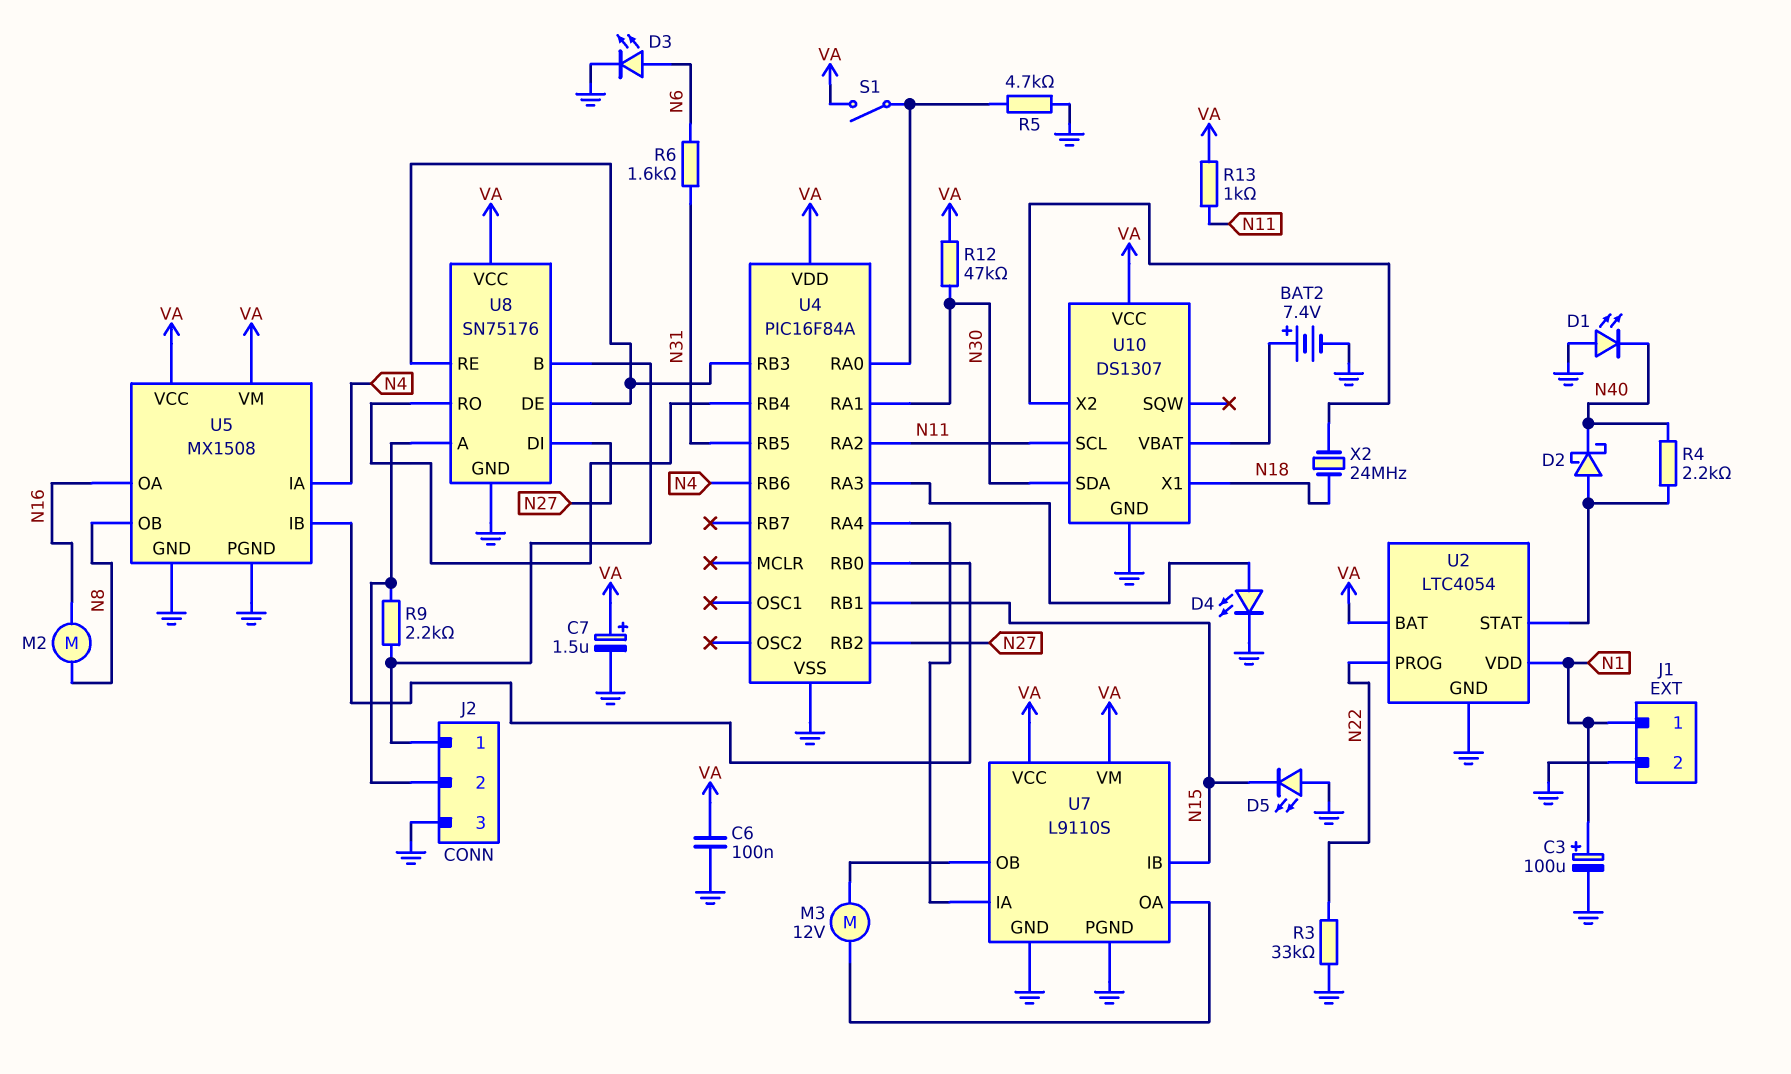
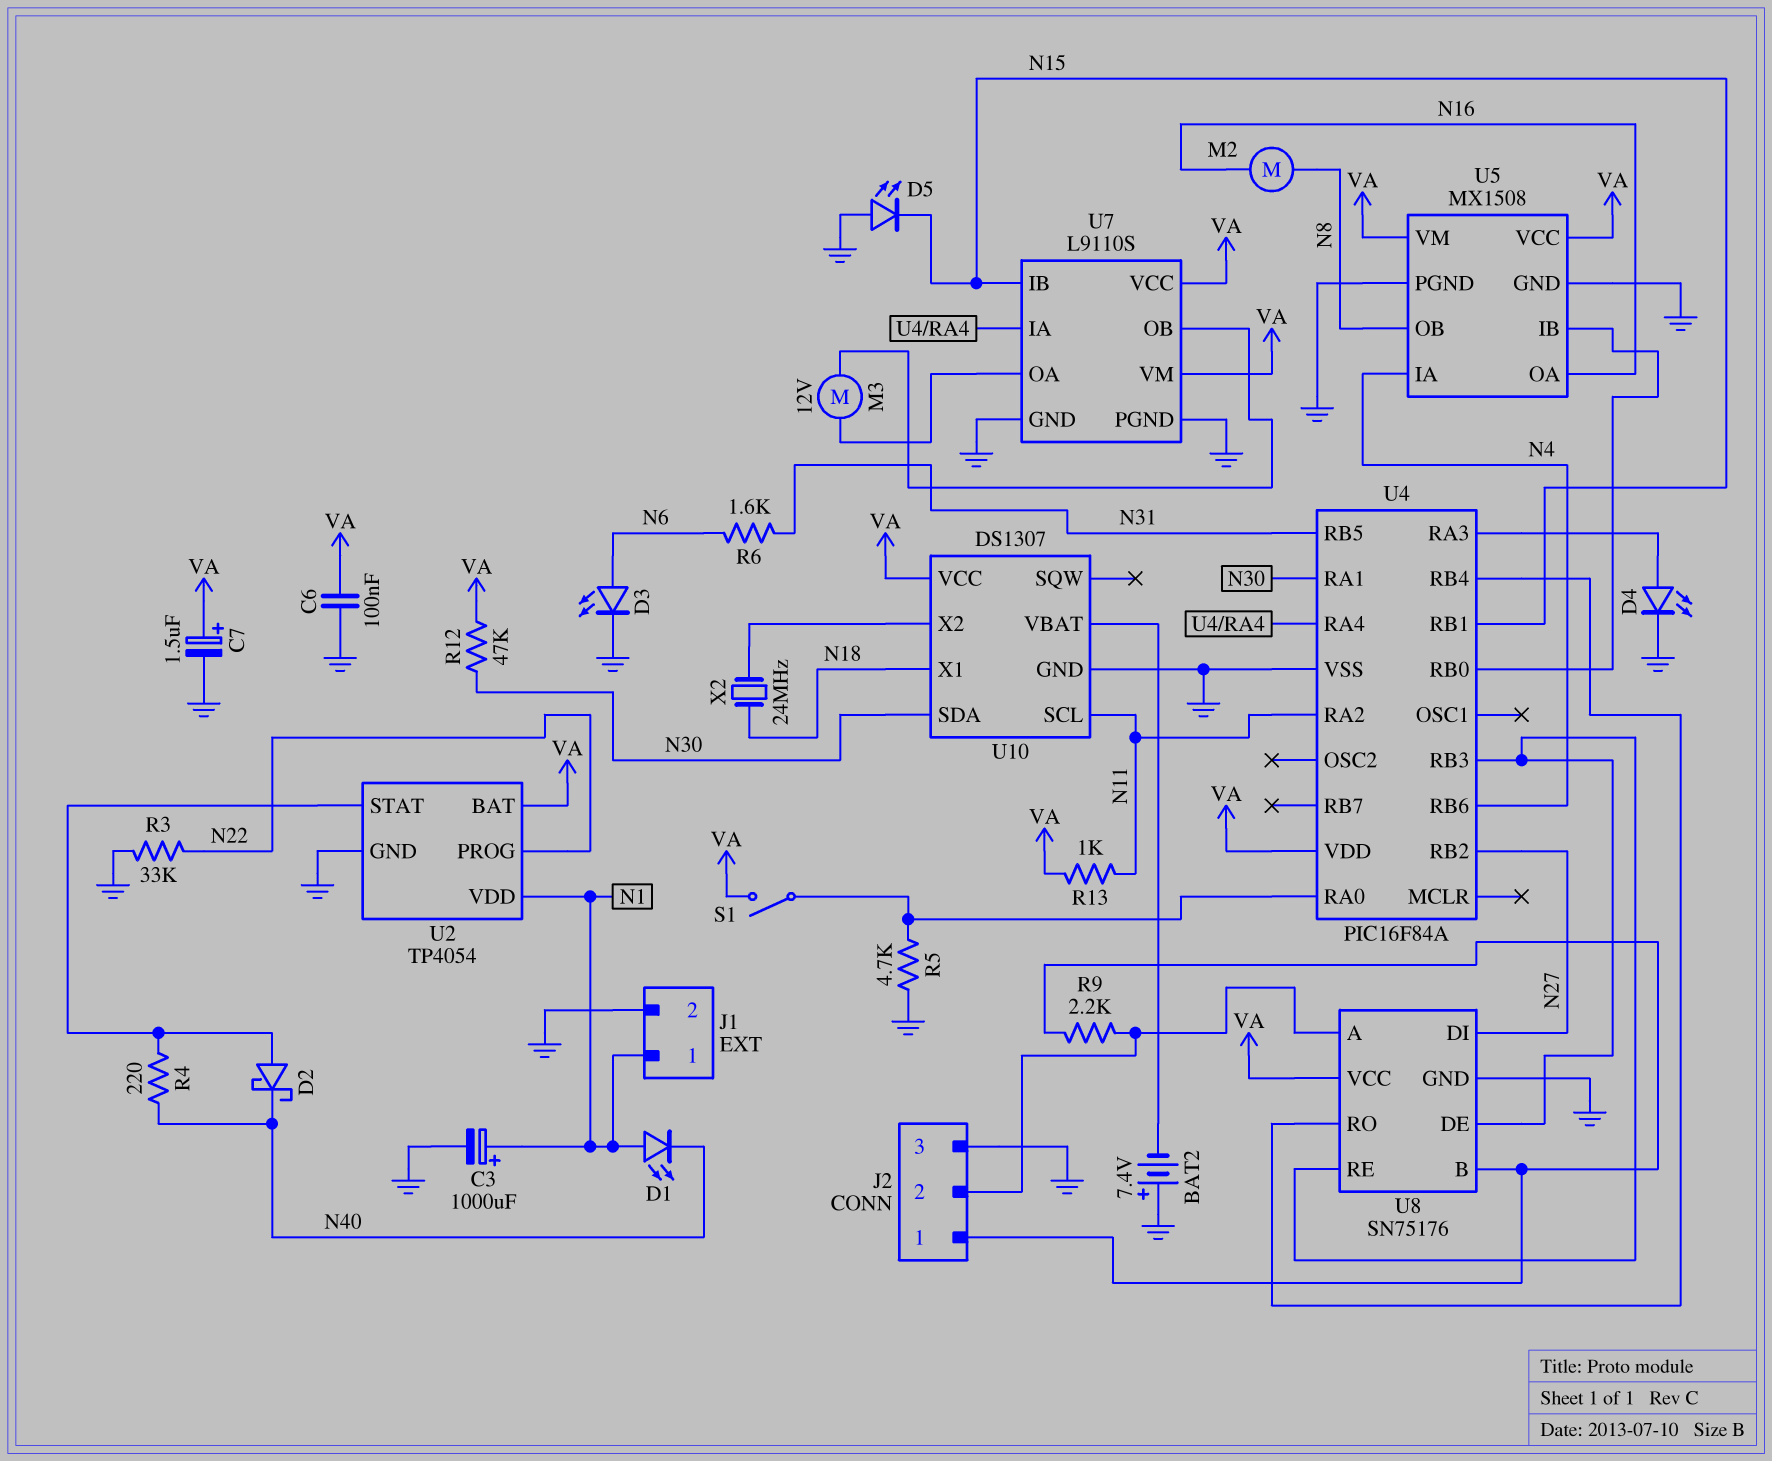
BAT2: 7.4V (plus U10/VBAT, minus GND) -> 7.4V (plus GND, minus U10/VBAT)
C3: 100uF (plus N1, minus GND) -> 1000uF (plus N1, minus GND)
D1: LED (A GND, K N40) -> LED (A N1, K N40)
R4: 2.2k (N40, U2/STAT) -> 220 (N40, U2/STAT)
U2: LTC4054 -> TP4054

